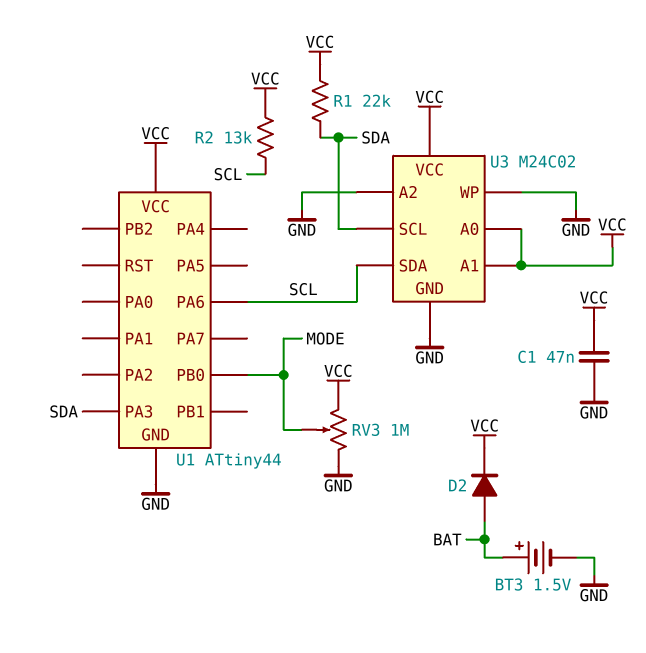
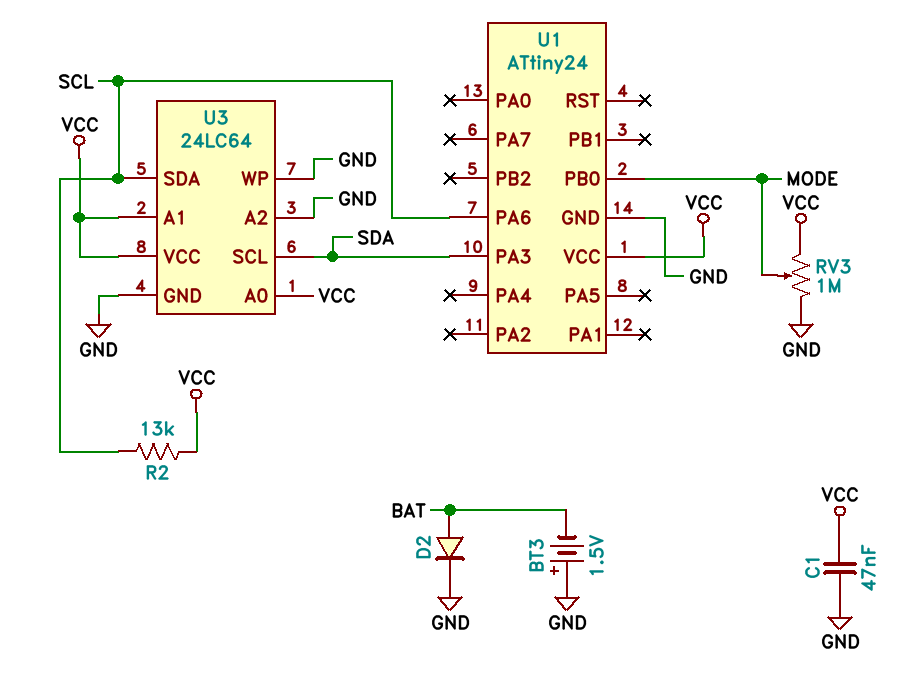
BT3: 1.5V (plus BAT, minus GND) -> 1.5V (plus GND, minus BAT)
D2: diode (A BAT, K VCC) -> diode (A BAT, K GND)
R1: 22k (SDA, VCC) -> none
U1: ATtiny44 -> ATtiny24
U3: M24C02 -> 24LC64

